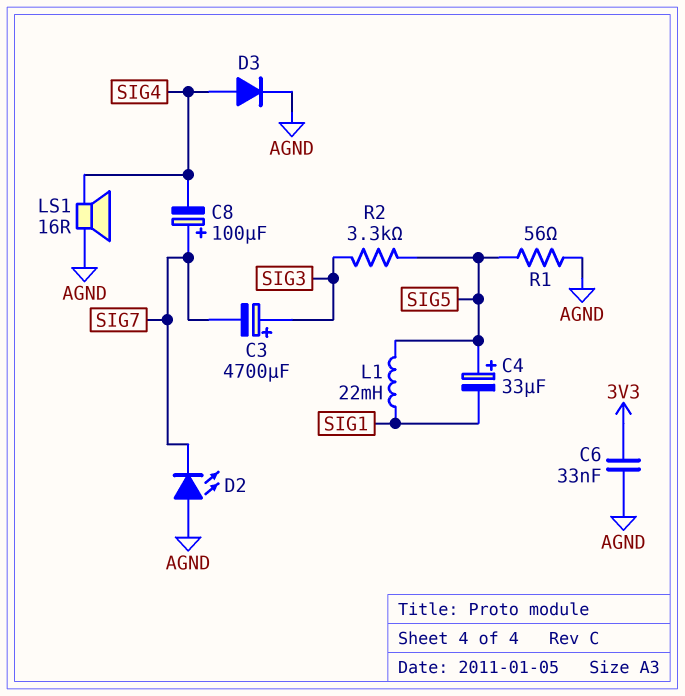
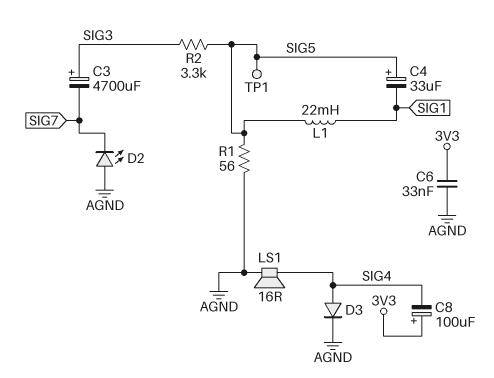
C8: 100uF (plus SIG7, minus SIG4) -> 100uF (plus 3V3, minus SIG4)
TP1: none -> test point (SIG5)

